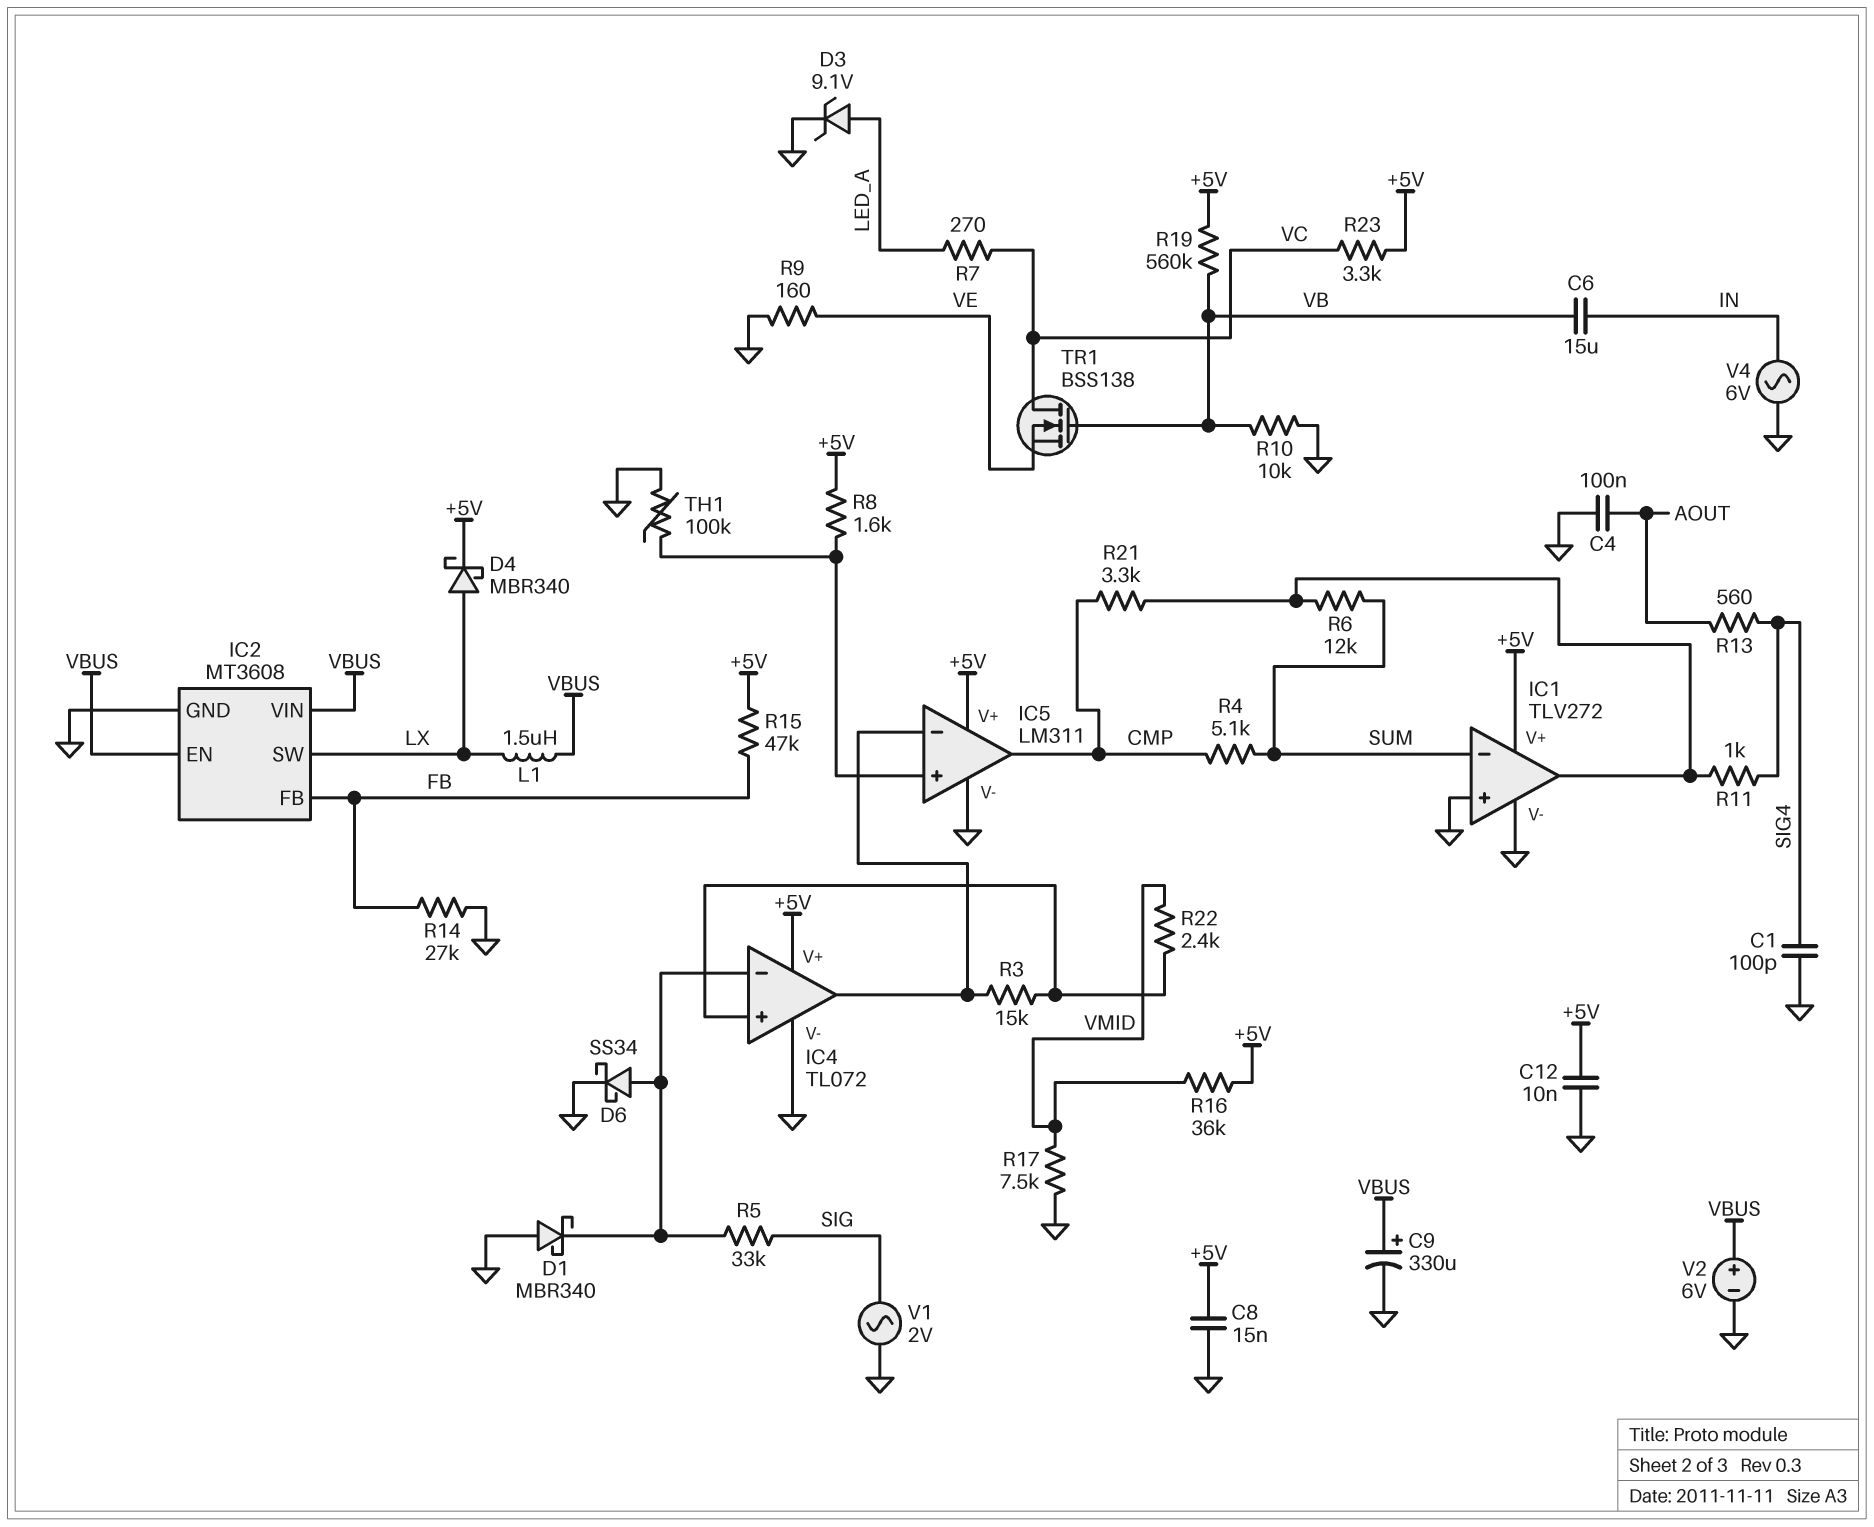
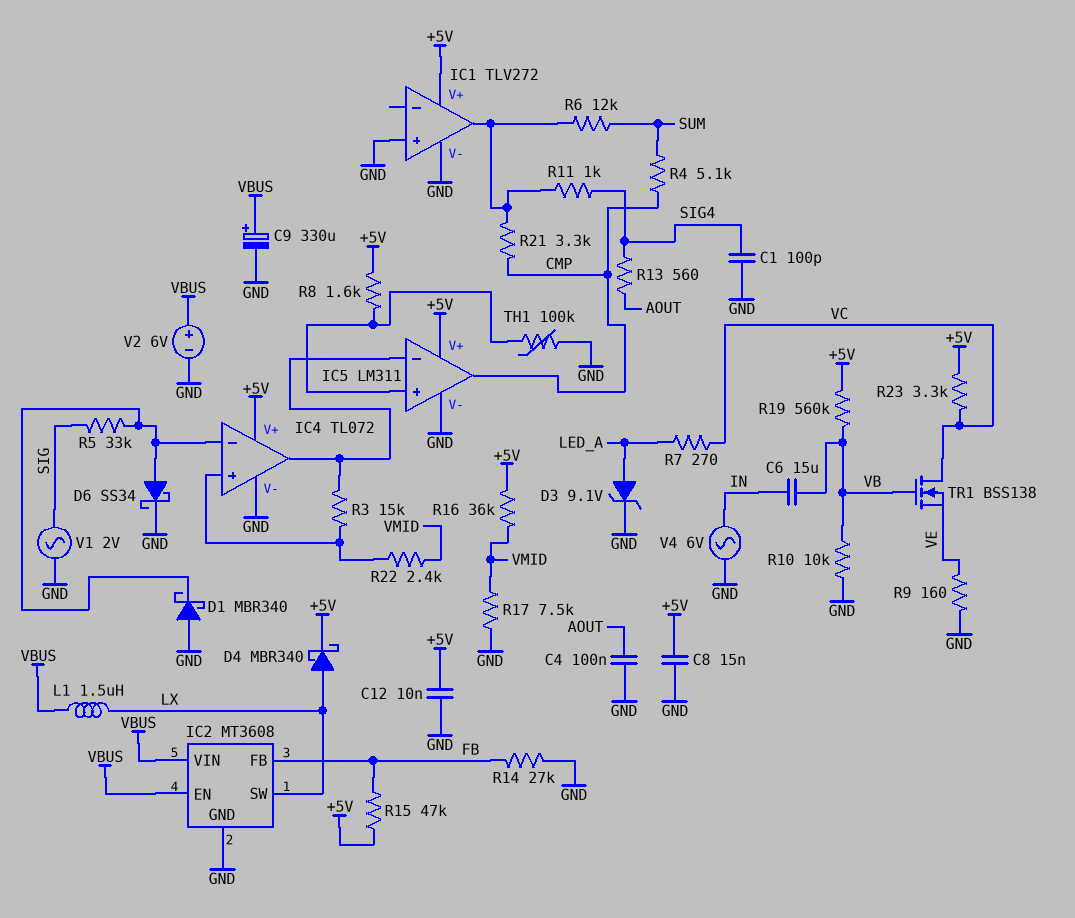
IC1 pin in-: SUM -> none

